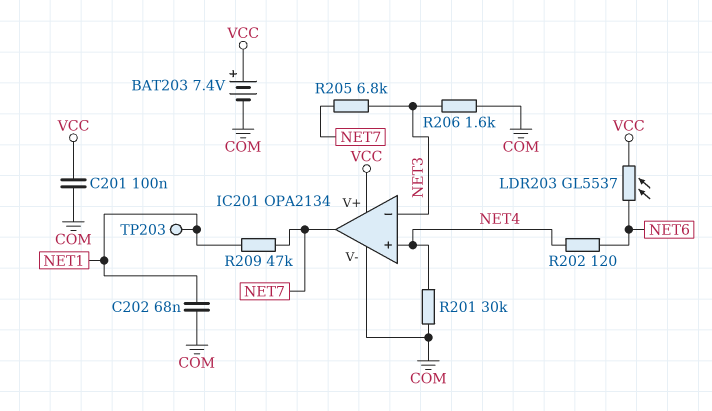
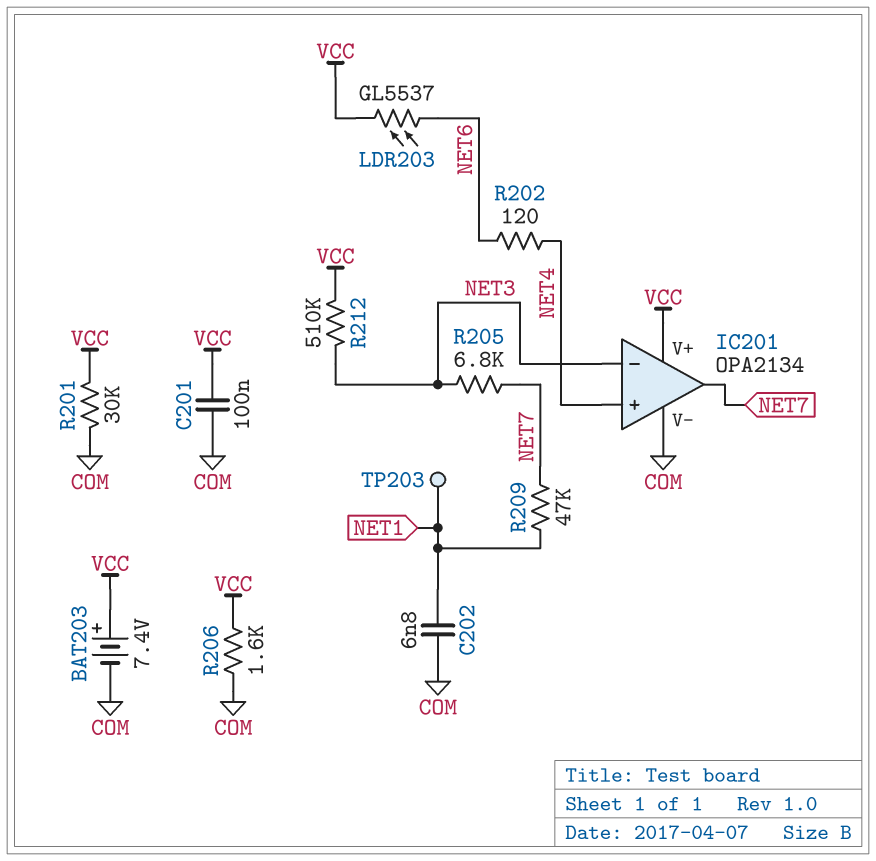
C202: 68nF (COM, NET1) -> 6.8nF (COM, NET1)
R201: 30k (COM, NET4) -> 30k (COM, VCC)
R206: 1.6k (COM, NET3) -> 1.6k (COM, VCC)
R212: none -> 510k (NET3, VCC)

